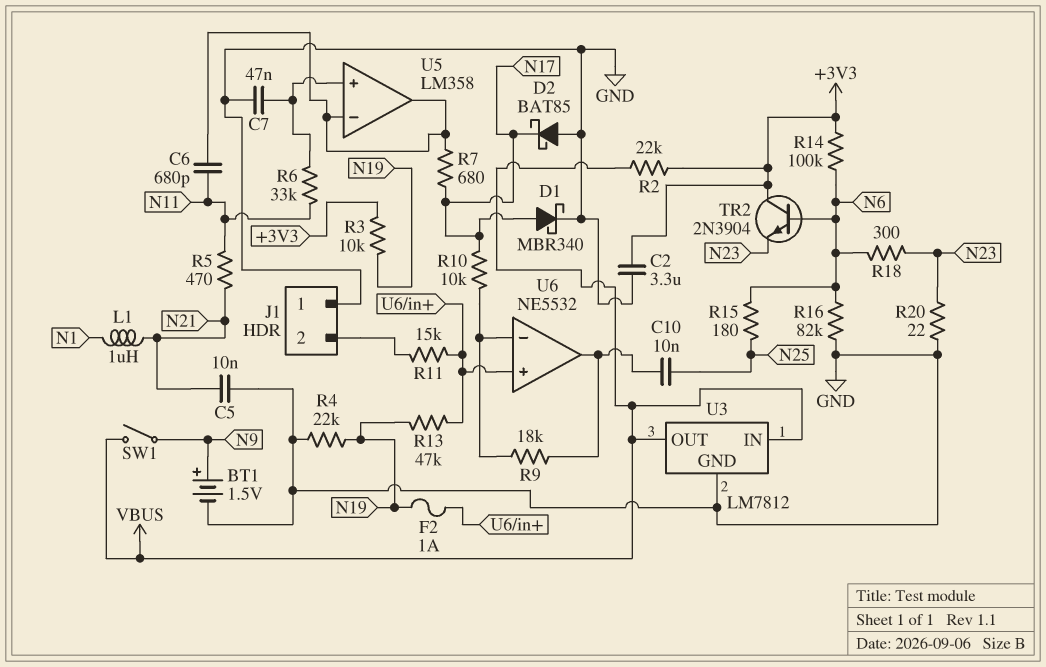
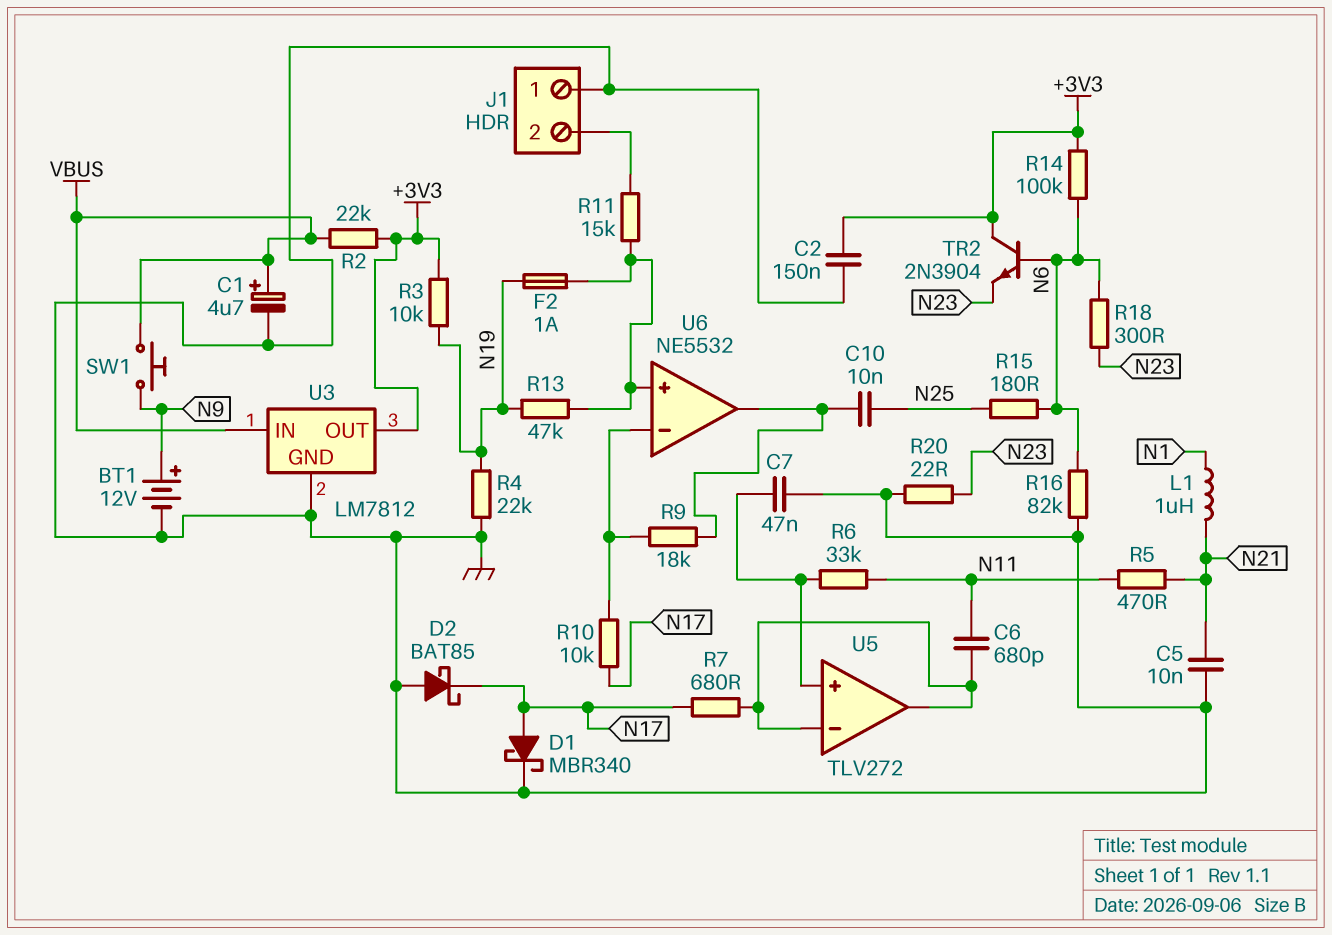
BT1: 1.5V (plus N9, minus GND) -> 12V (plus N9, minus GND)
C1: none -> 4.7uF (plus VBUS, minus GND)
C2: 3.3uF (+3V3, GND) -> 150nF (+3V3, GND)
SW1: switch (N9, VBUS) -> button (N9, VBUS)
U3 pin OUT: VBUS -> +3V3
U5: LM358 -> TLV272

